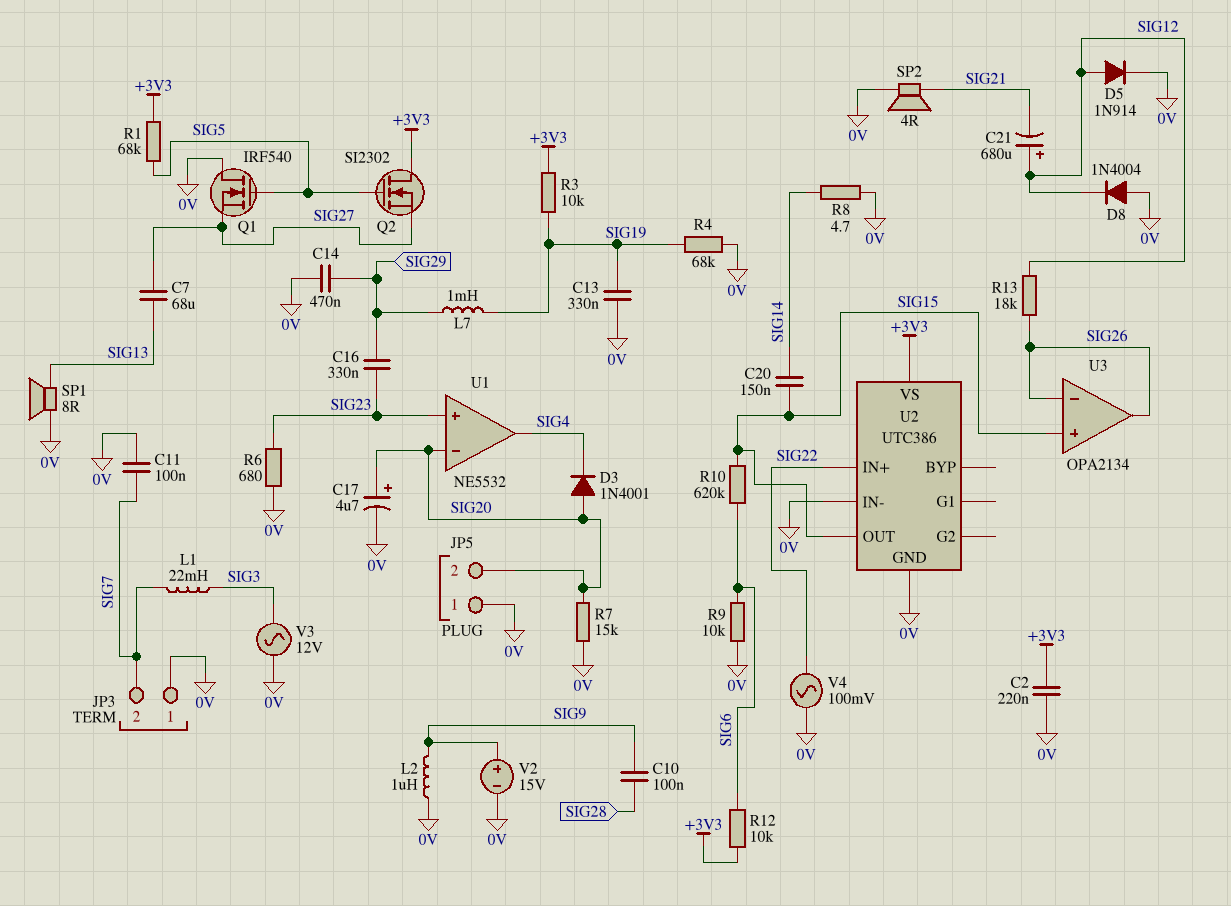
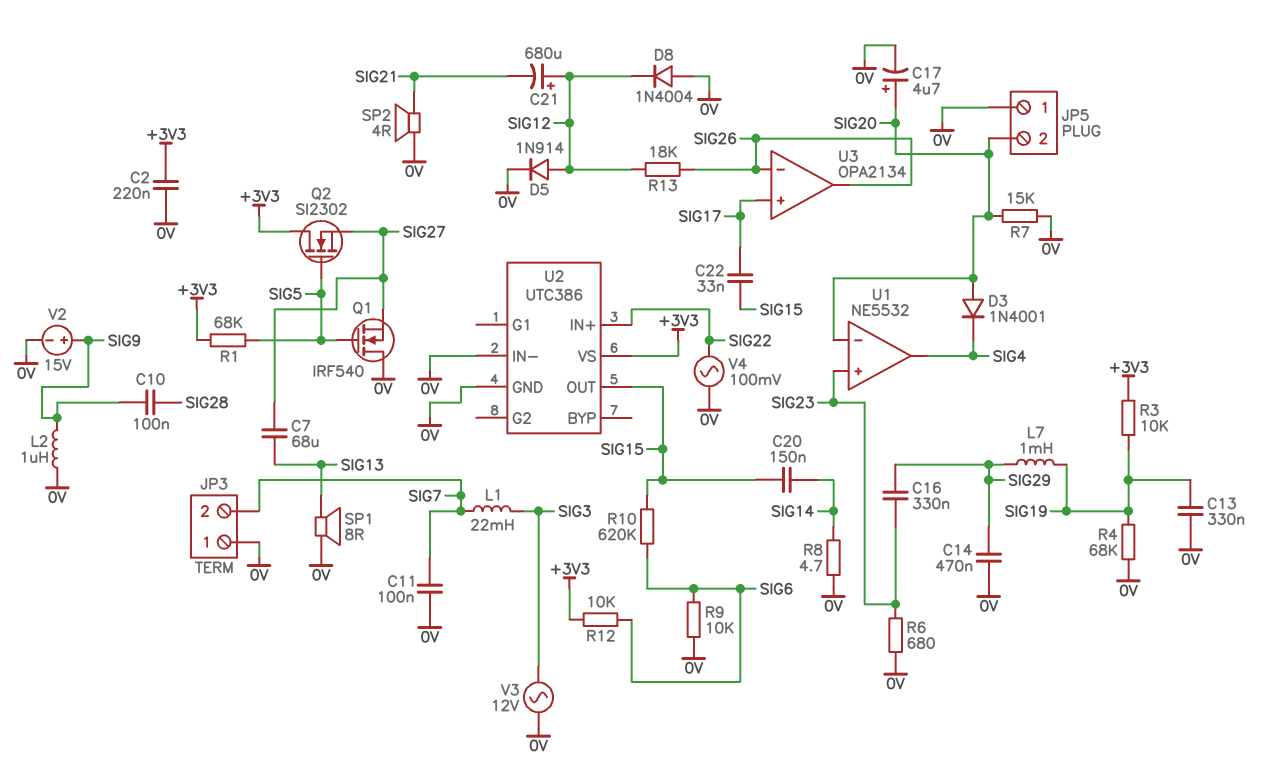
C22: none -> 33nF (SIG15, SIG17)
U3 pin in+: SIG15 -> SIG17

